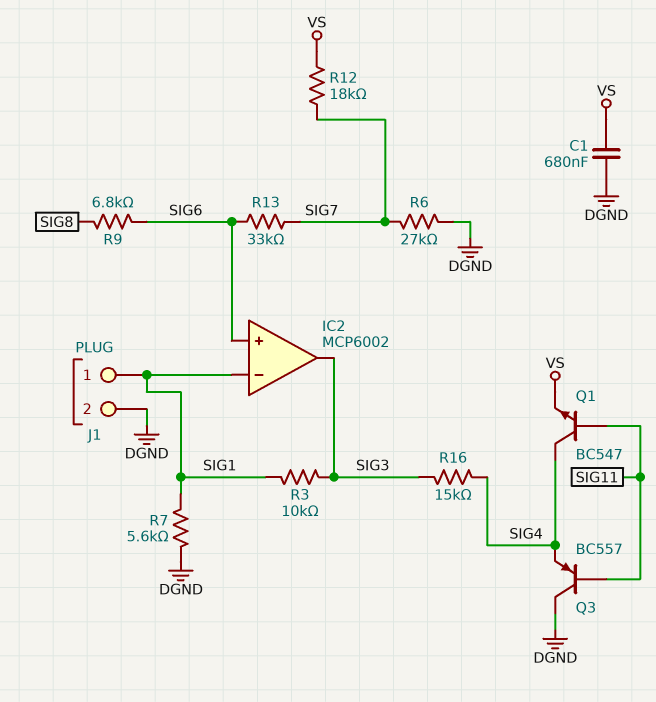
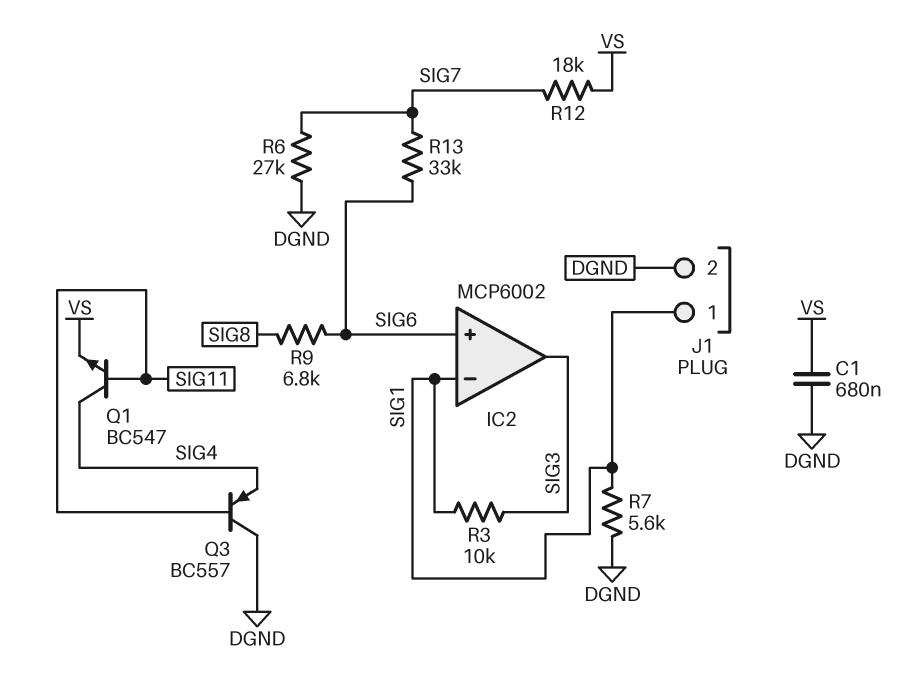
R16: 15k (SIG3, SIG4) -> none

